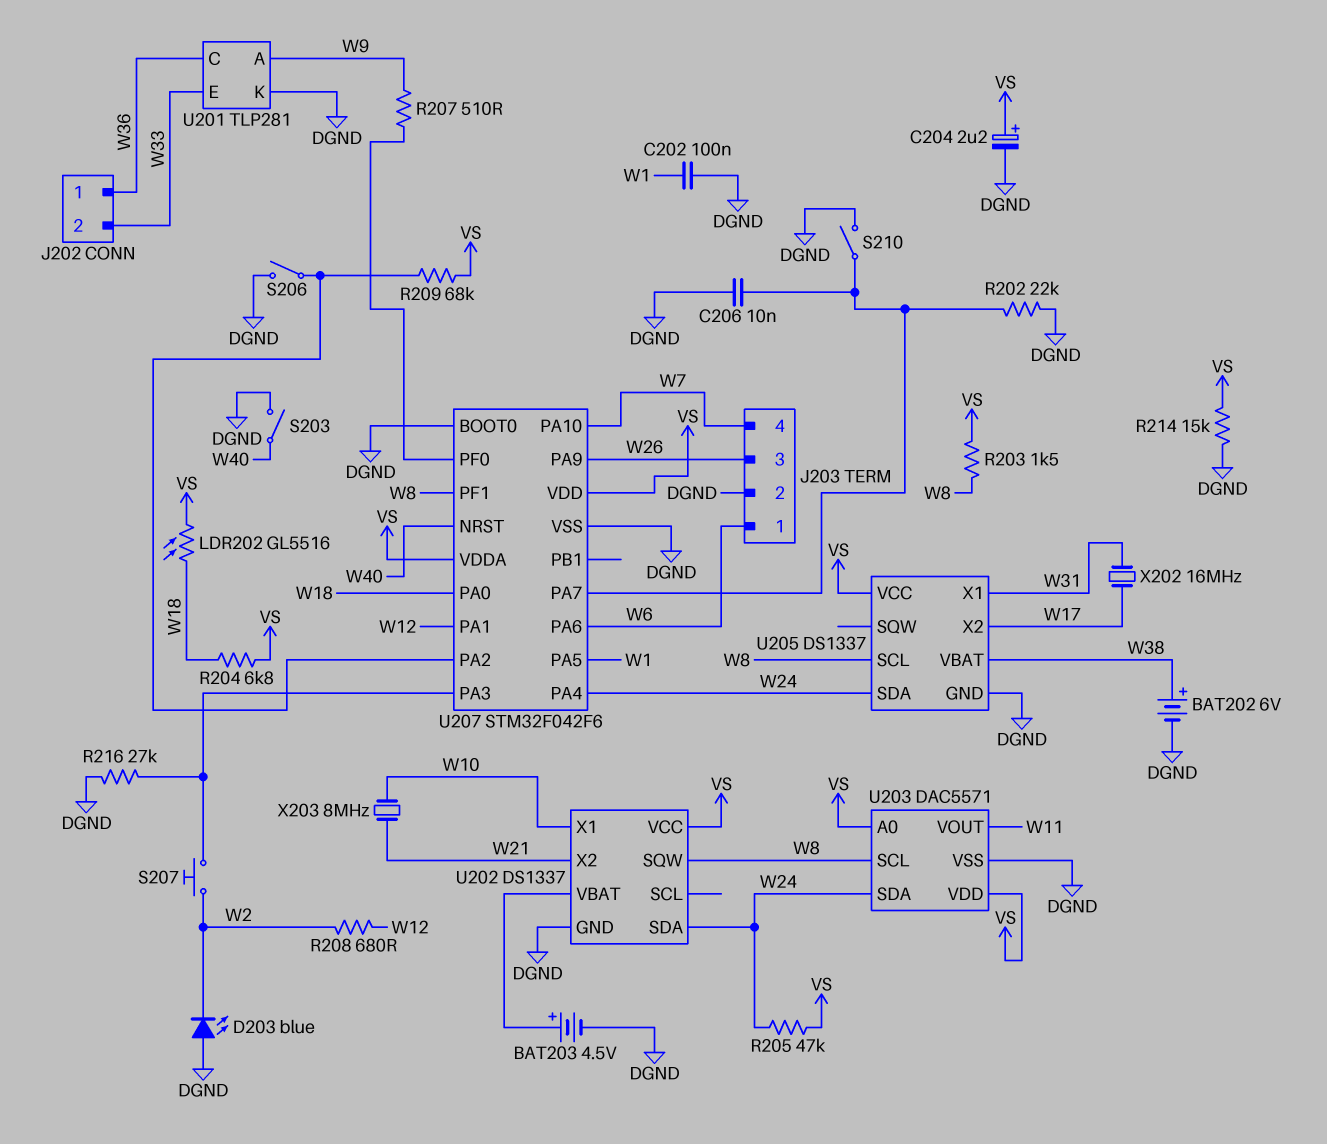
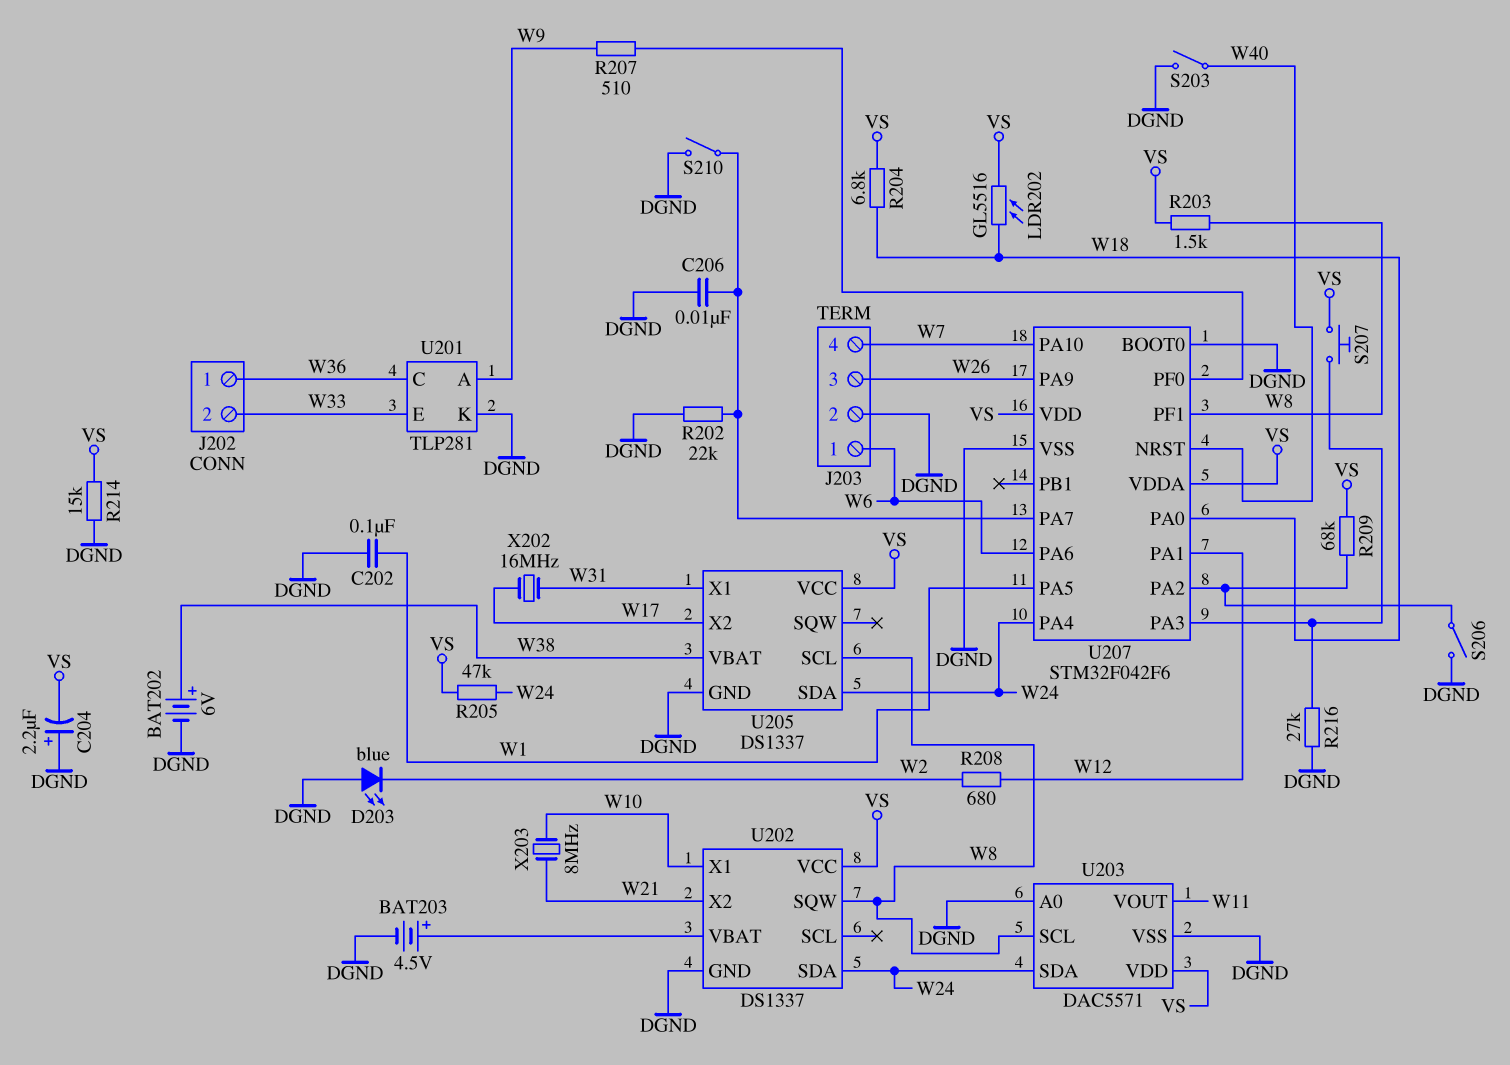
C204: 2.2uF (plus VS, minus DGND) -> 2.2uF (plus DGND, minus VS)
S207: button (U207/PA3, W2) -> button (U207/PA3, VS)
U203 pin A0: VS -> DGND

